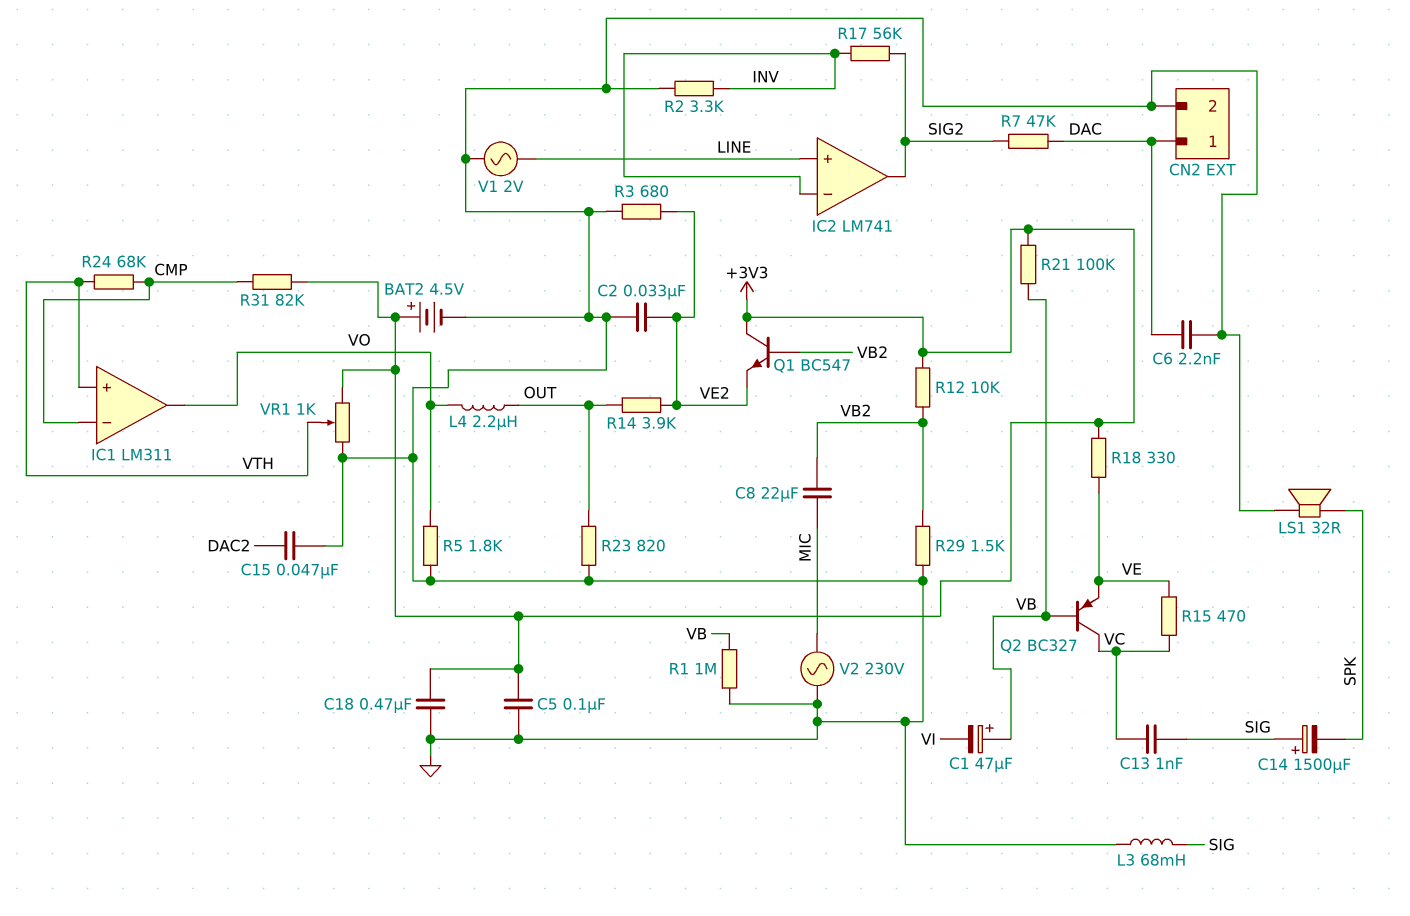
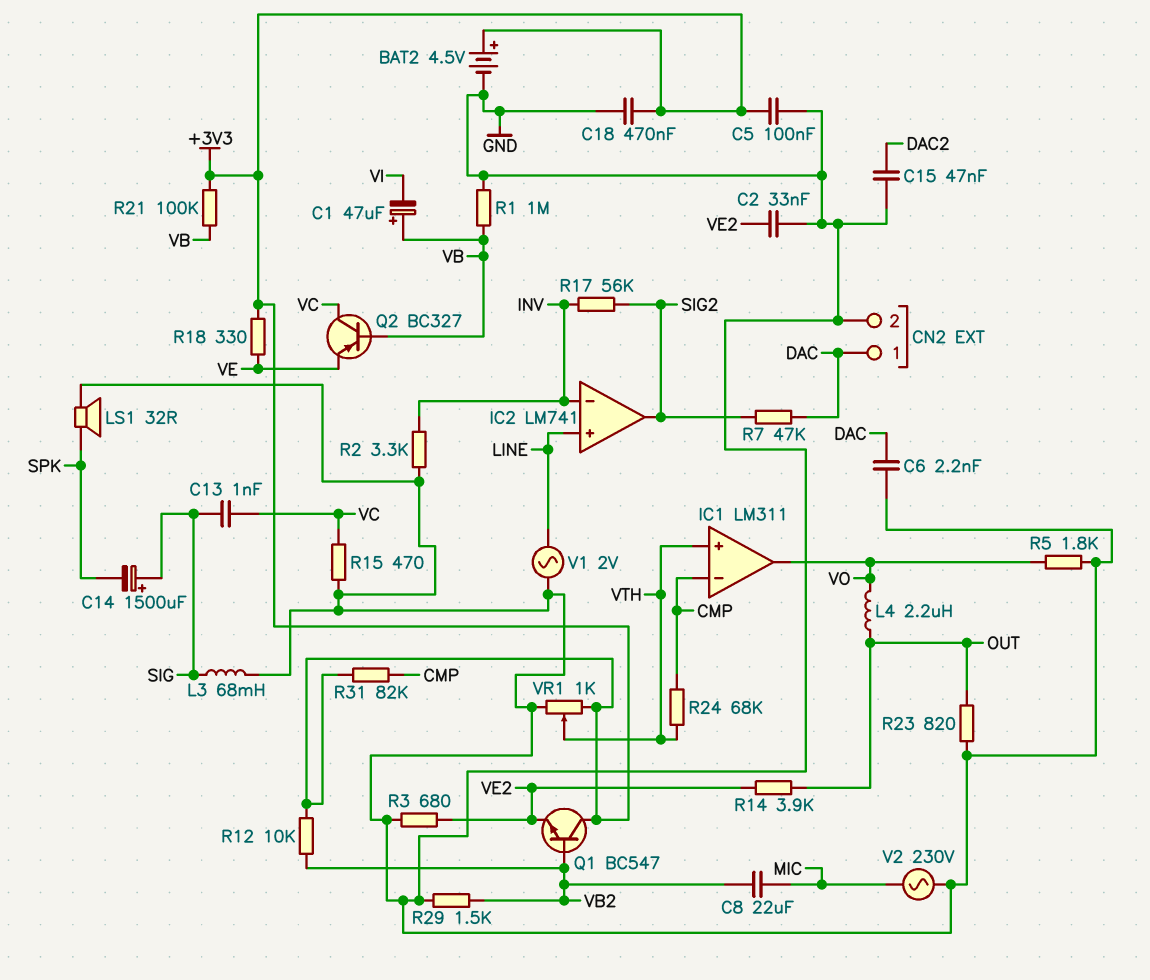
R15: 470 (VC, VE) -> 470 (GND, VC)

